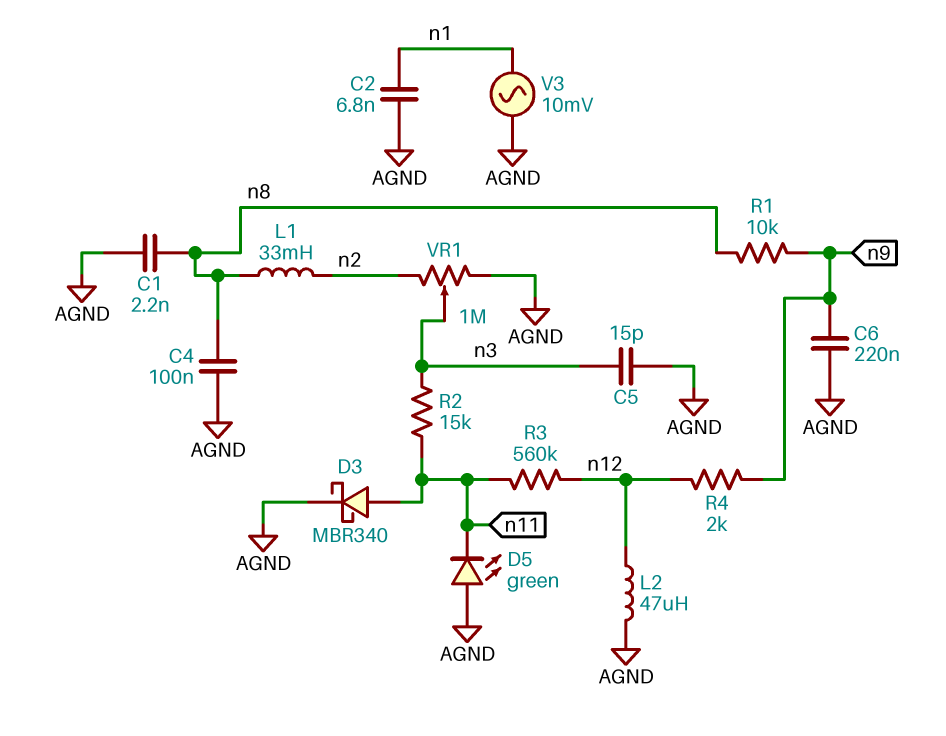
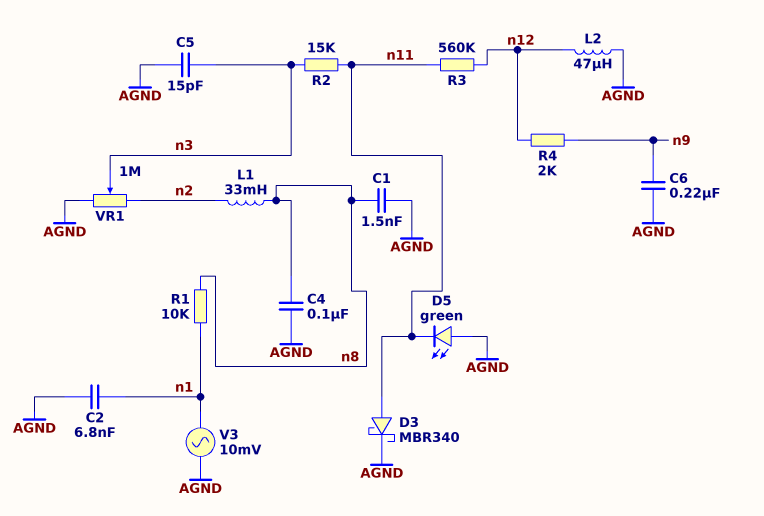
C1: 2.2nF (AGND, n8) -> 1.5nF (AGND, n8)
R1: 10k (n8, n9) -> 10k (n1, n8)

